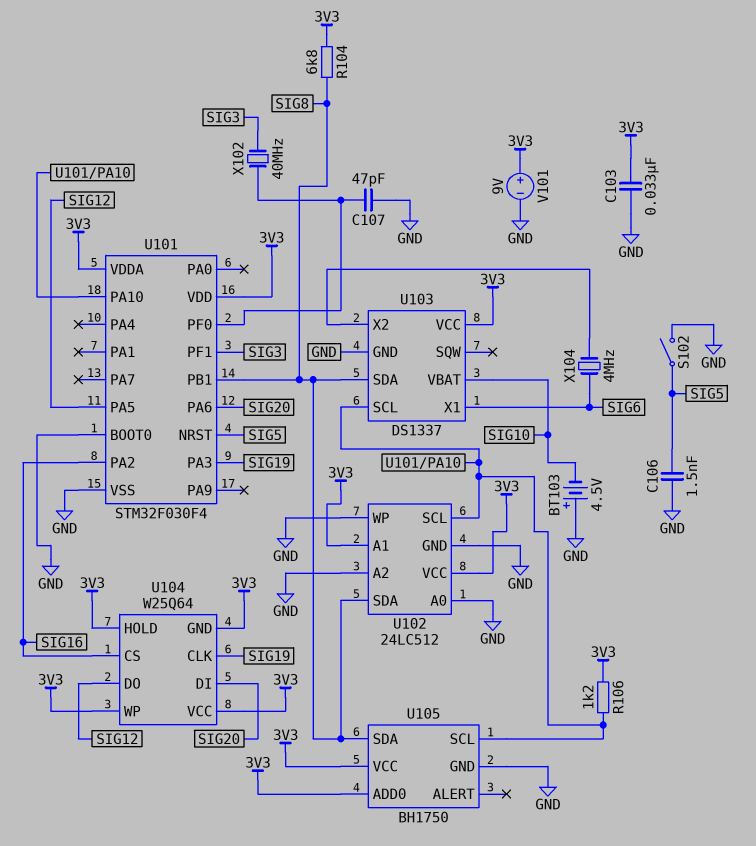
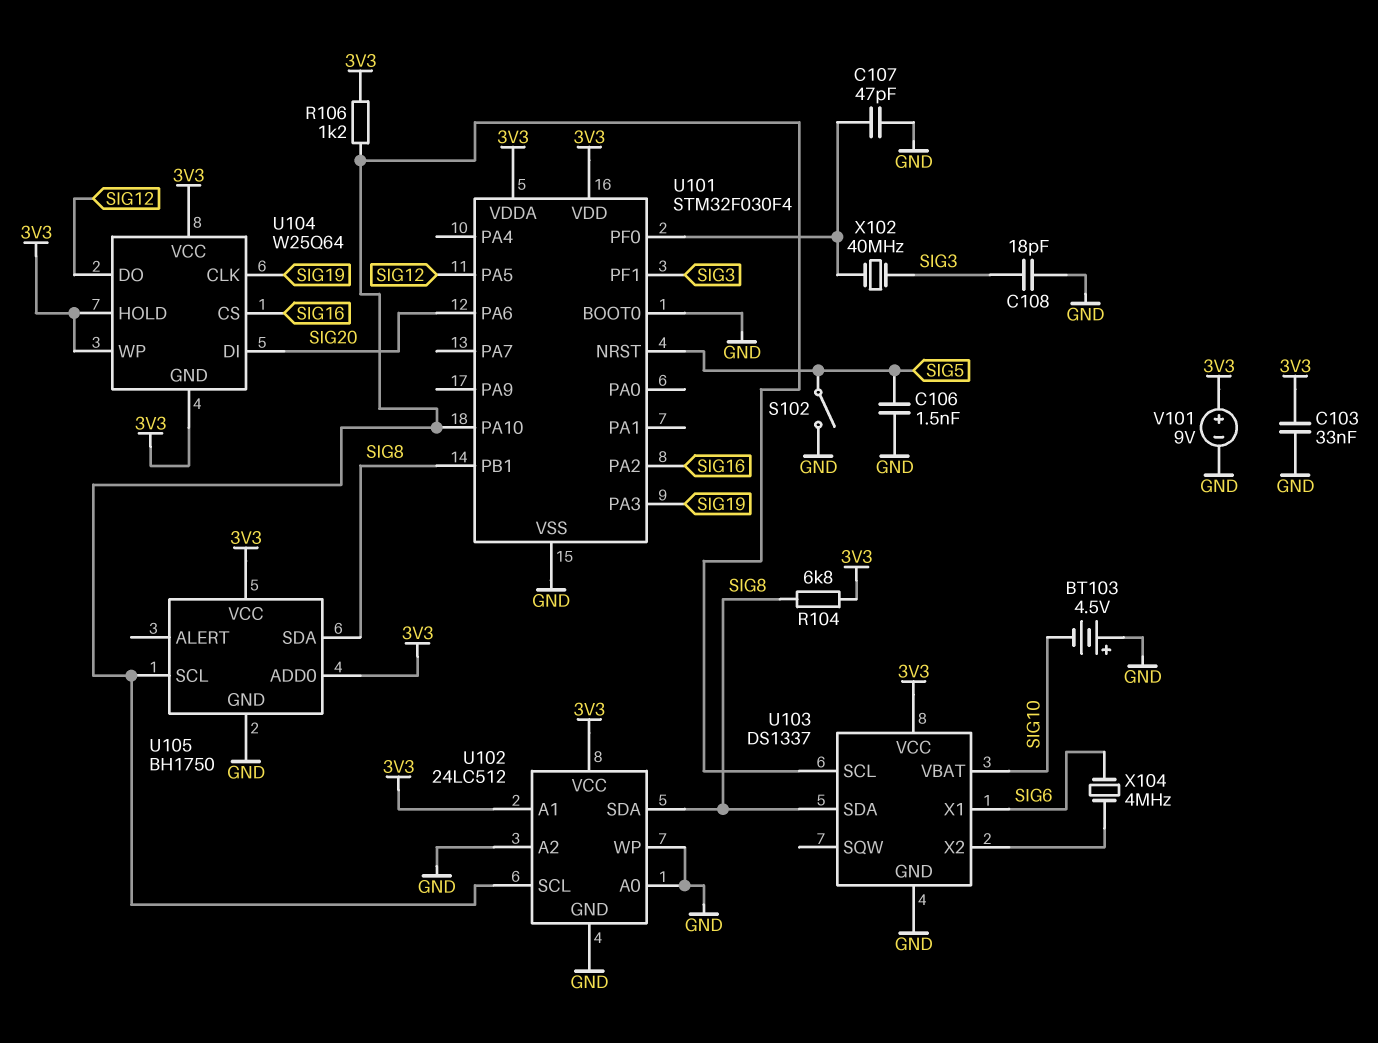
C108: none -> 18pF (GND, SIG3)

